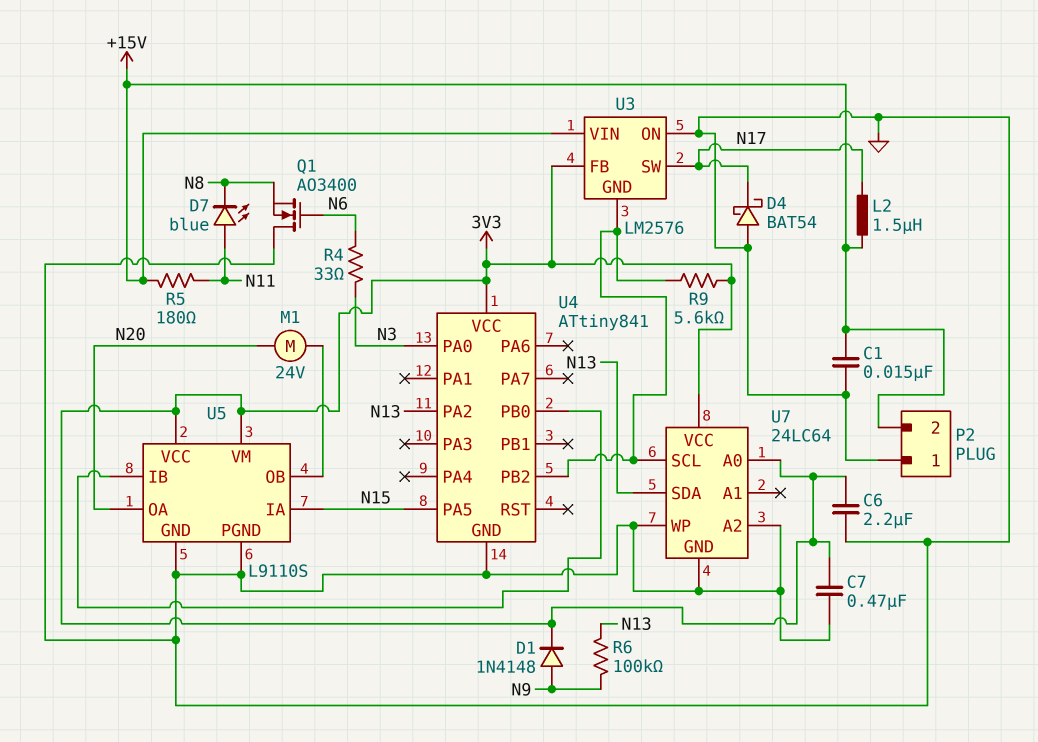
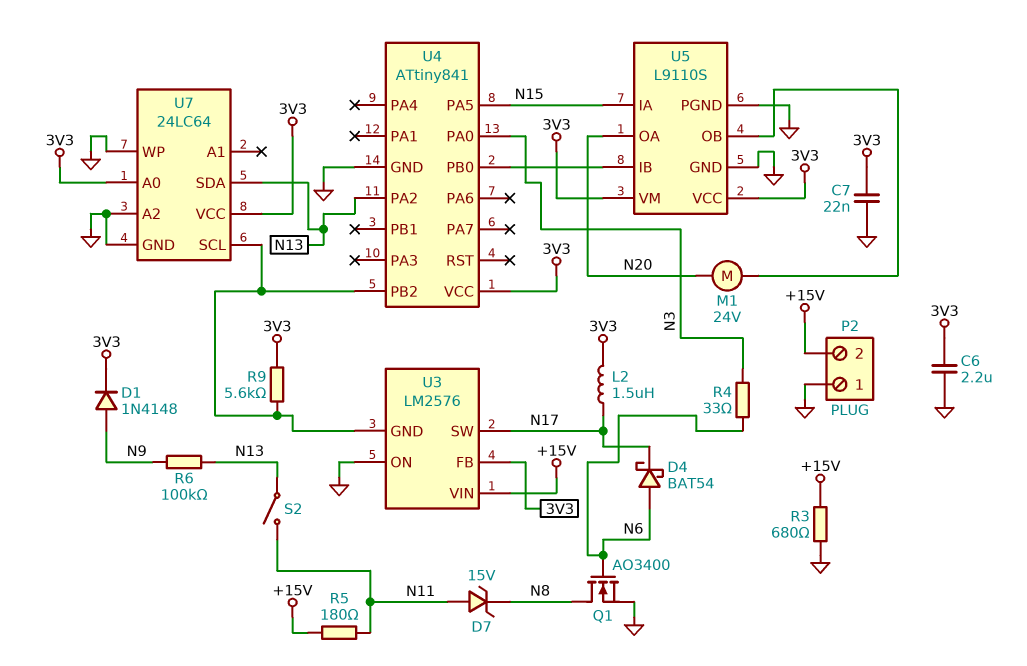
C1: 15nF (+15V, GND) -> none
C7: 470nF (3V3, GND) -> 22nF (3V3, GND)
D4: schottky BAT54 (A GND, K N17) -> schottky BAT54 (A N6, K N17)
D7: LED blue (A N11, K N8) -> zener 15V (A N11, K N8)
L2: 1.5uH (+15V, N17) -> 1.5uH (3V3, N17)
Q1: NMOS AO3400 (G N6, D GND, S N8) -> NMOS AO3400 (G N6, D N8, S GND)
R3: none -> 680 (+15V, GND)
S2: none -> switch (N11, N13)

